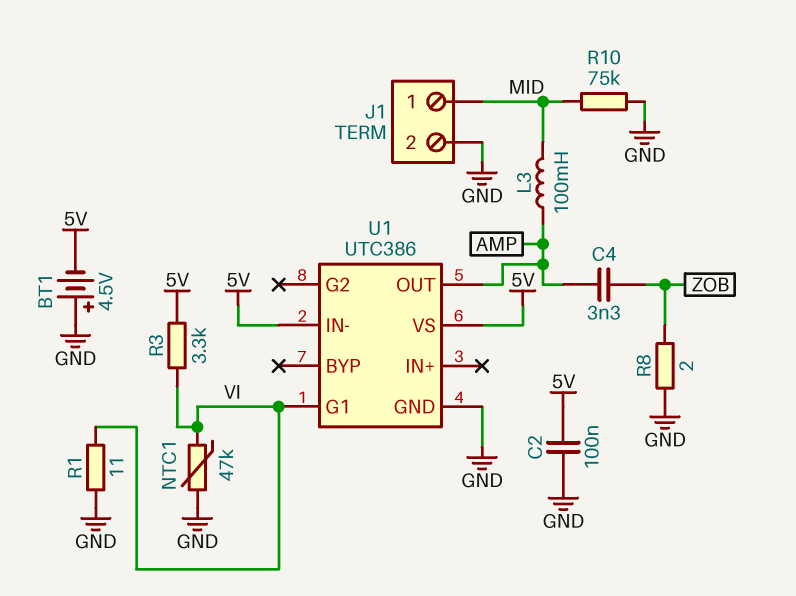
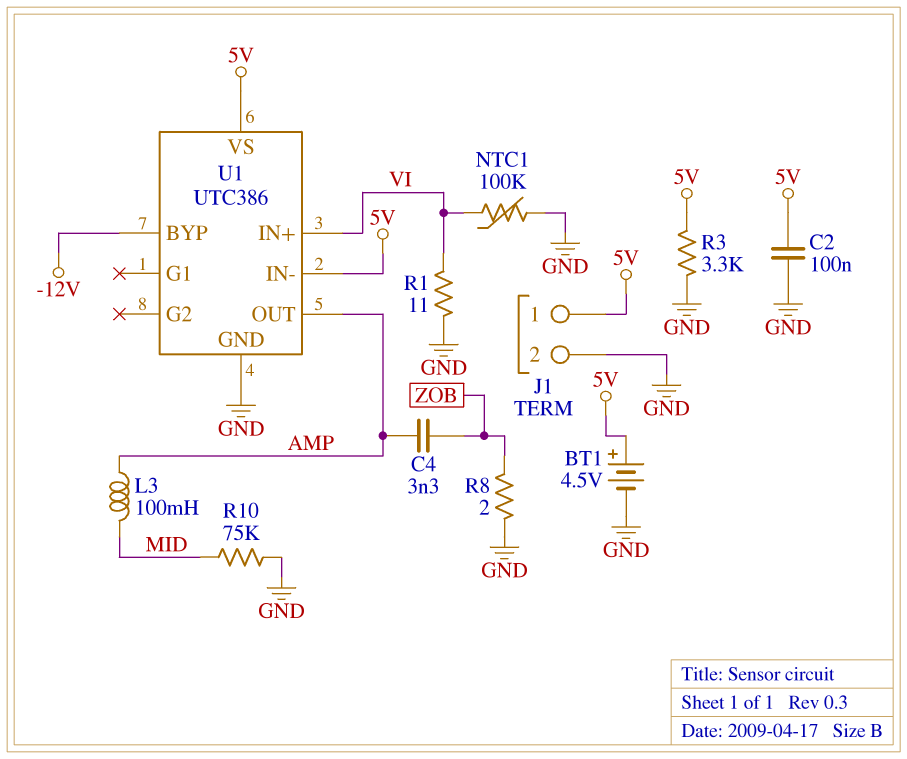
BT1: 4.5V (plus GND, minus 5V) -> 4.5V (plus 5V, minus GND)
J1 pin 1: MID -> 5V
NTC1: 47k (GND, VI) -> 100k (GND, VI)
R3: 3.3k (5V, VI) -> 3.3k (5V, GND)
U1 pin BYP: none -> -12V
U1 pin G1: VI -> none
U1 pin IN+: none -> VI

